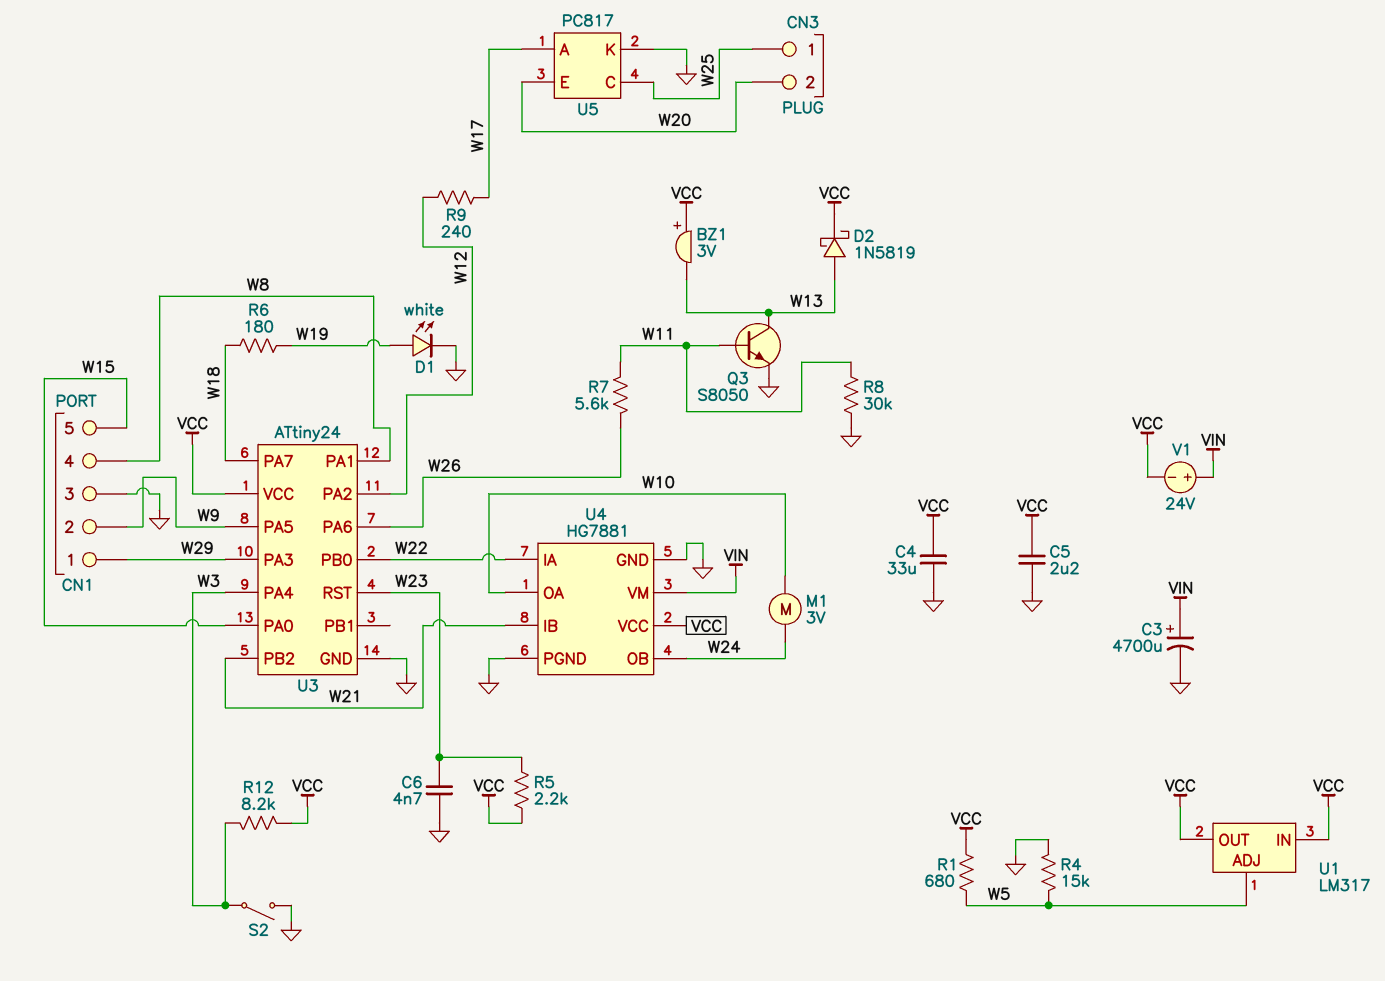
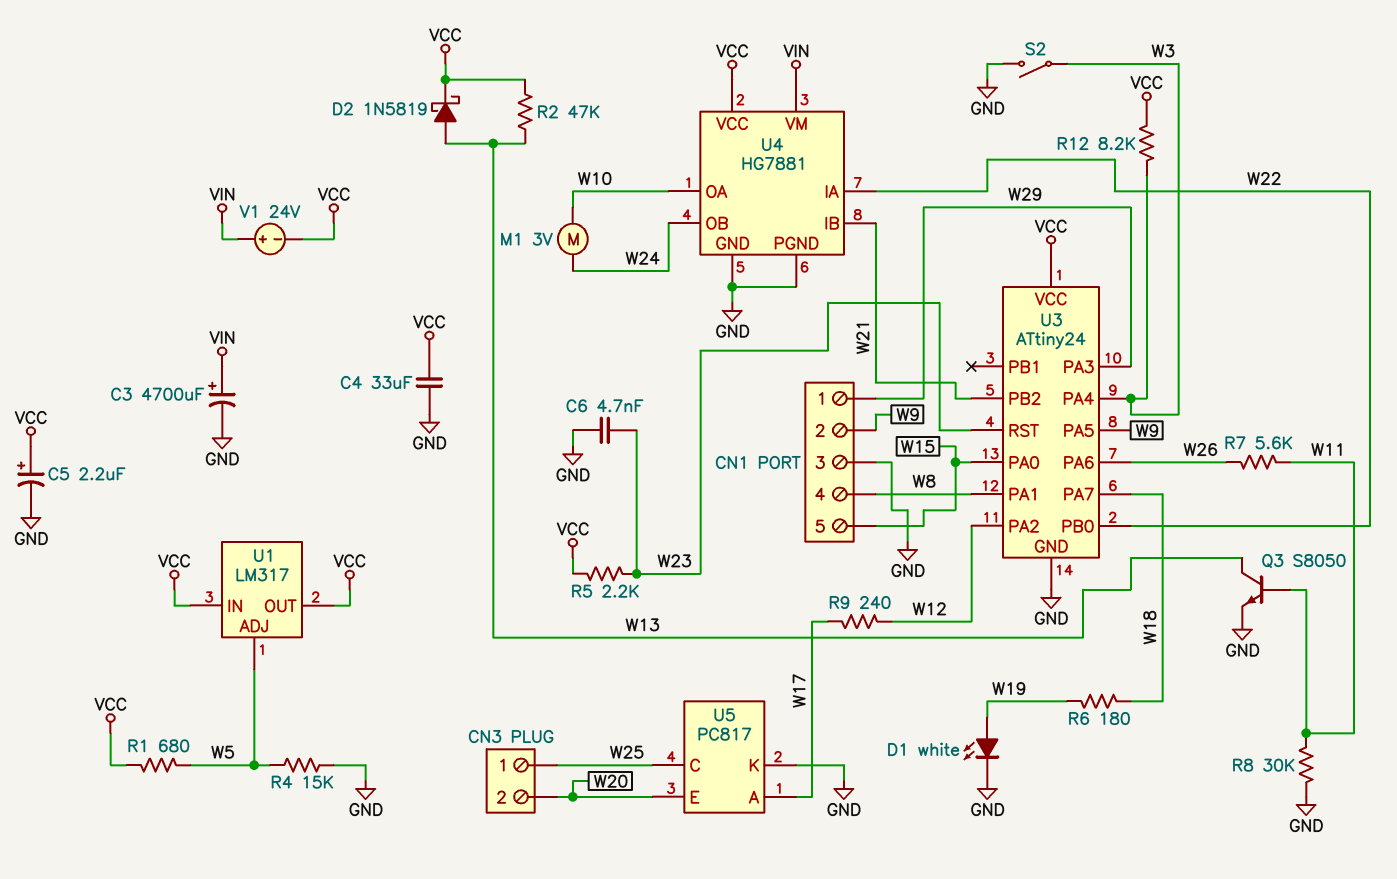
BZ1: buzzer 3V (plus VCC, minus W13) -> none
C5: 2.2uF (GND, VCC) -> 2.2uF (plus VCC, minus GND)
R2: none -> 47k (VCC, W13)

